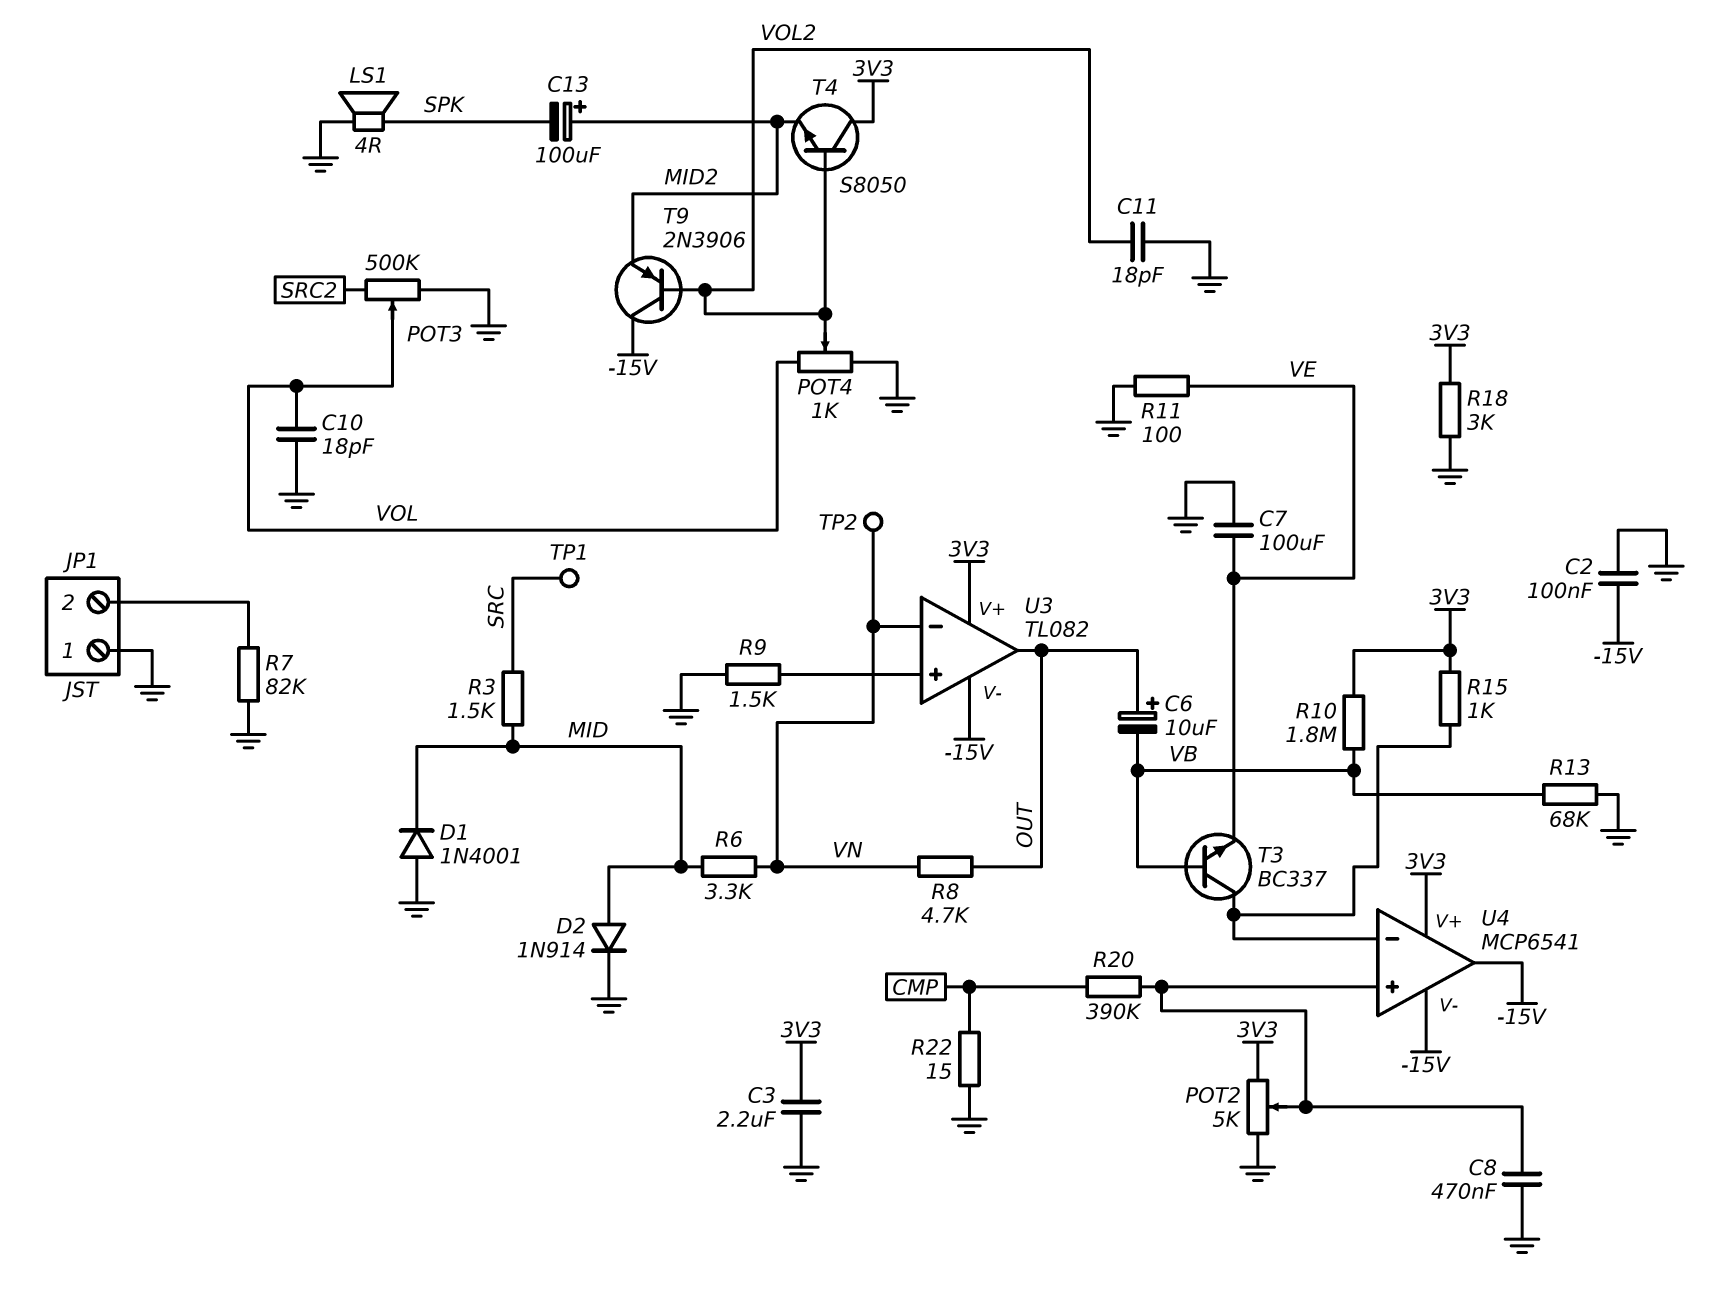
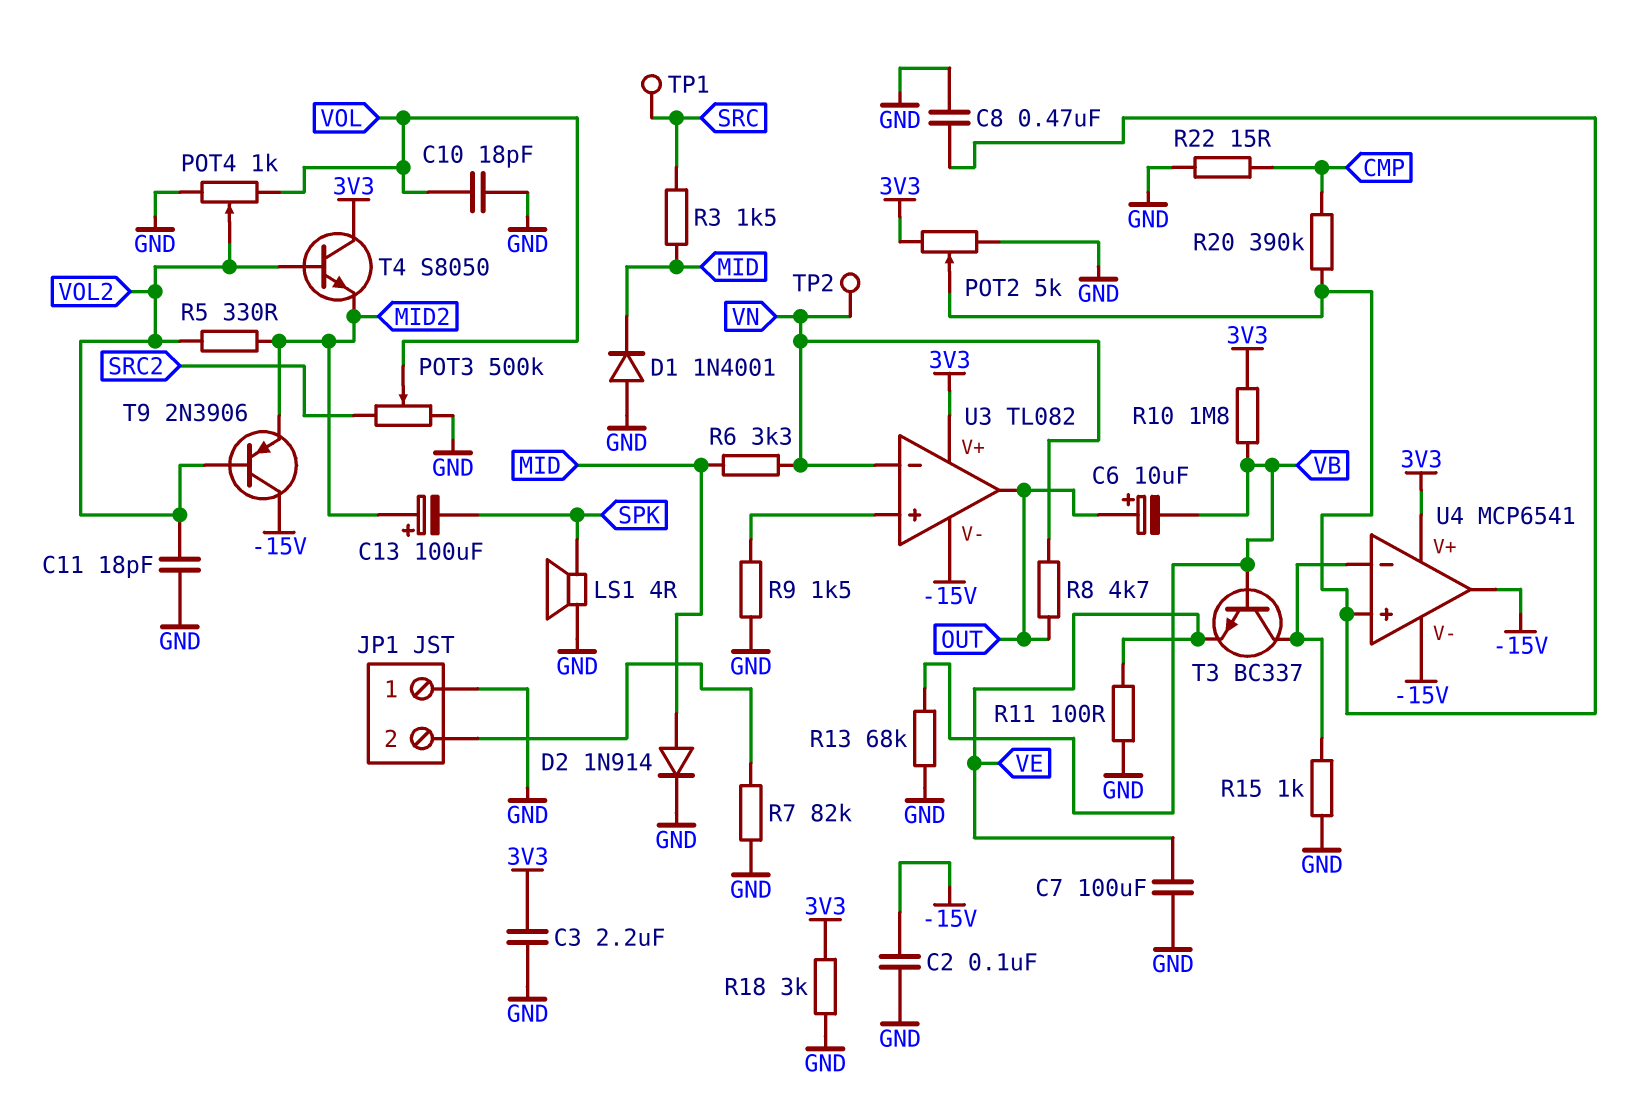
R5: none -> 330 (MID2, VOL2)
R15: 1k (3V3, U4/in-) -> 1k (GND, U4/in-)

